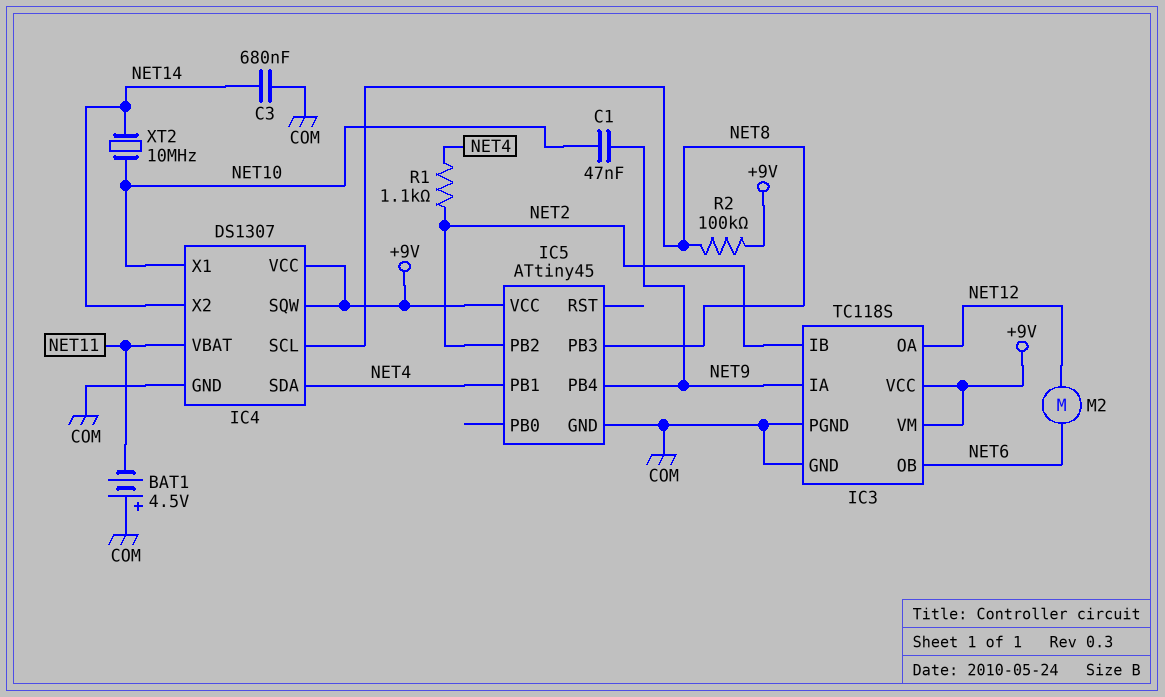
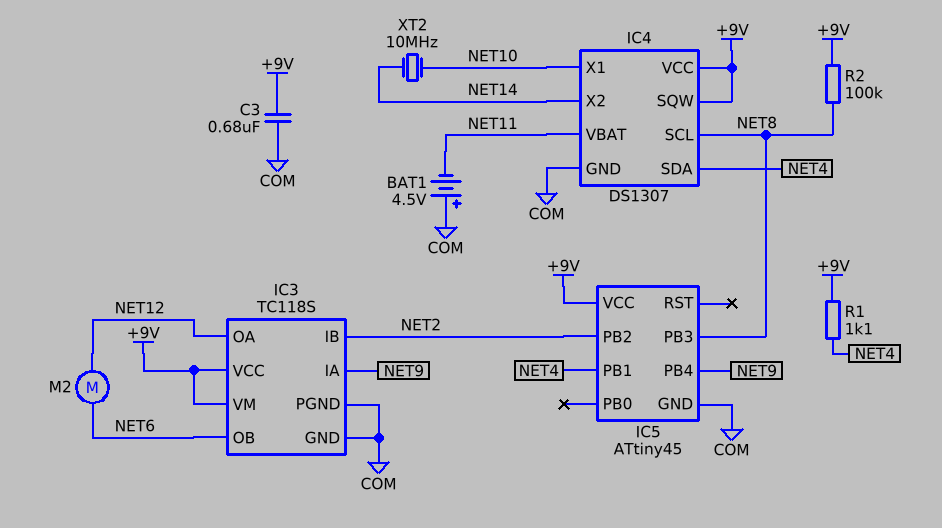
C1: 47nF (NET9, NET10) -> none
C3: 680nF (COM, NET14) -> 680nF (+9V, COM)
R1: 1.1k (NET2, NET4) -> 1.1k (+9V, NET4)

